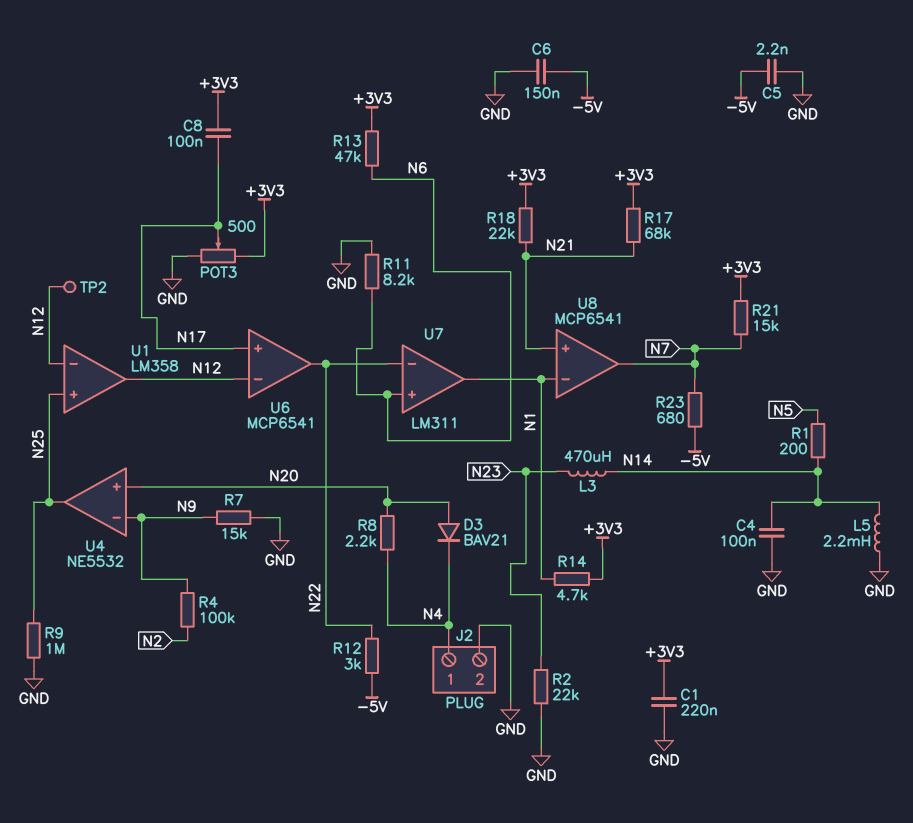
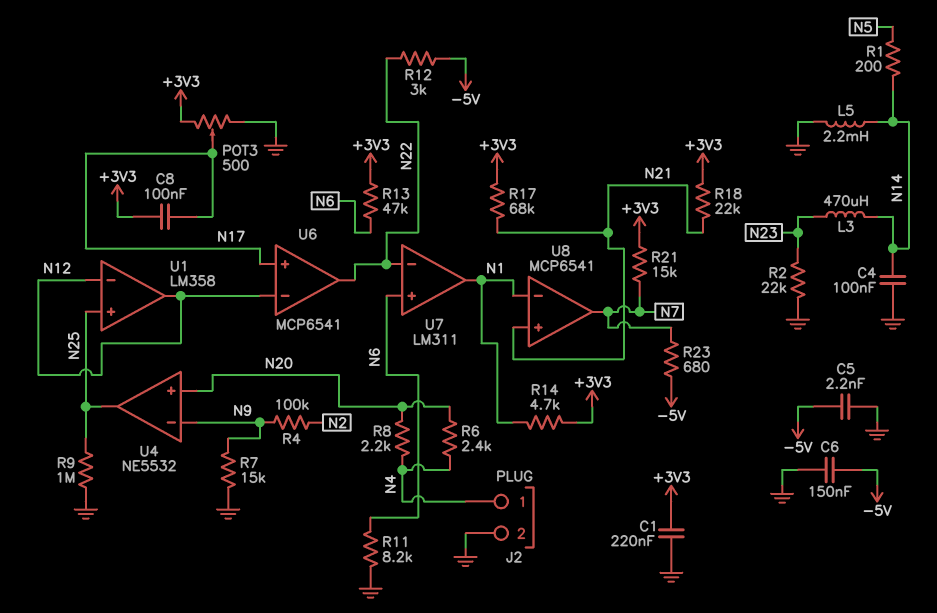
D3: diode BAV21 (A N20, K N4) -> none
R6: none -> 2.4k (N4, N20)
TP2: test point (N12) -> none

